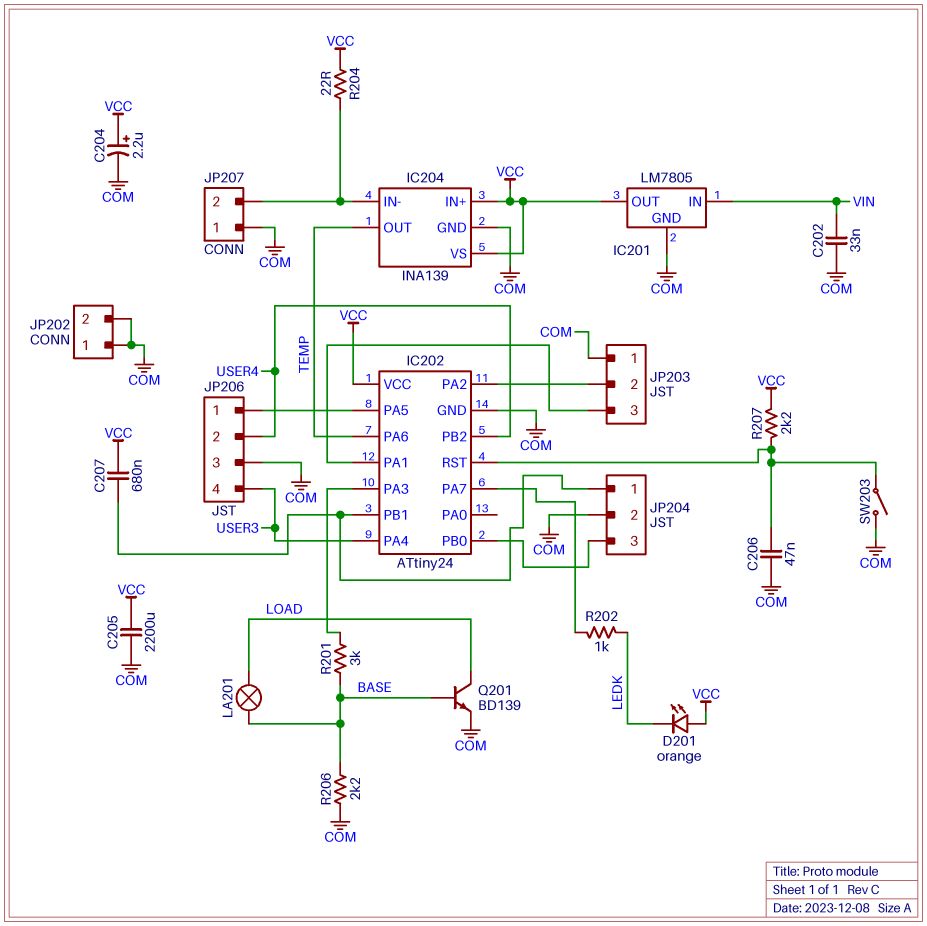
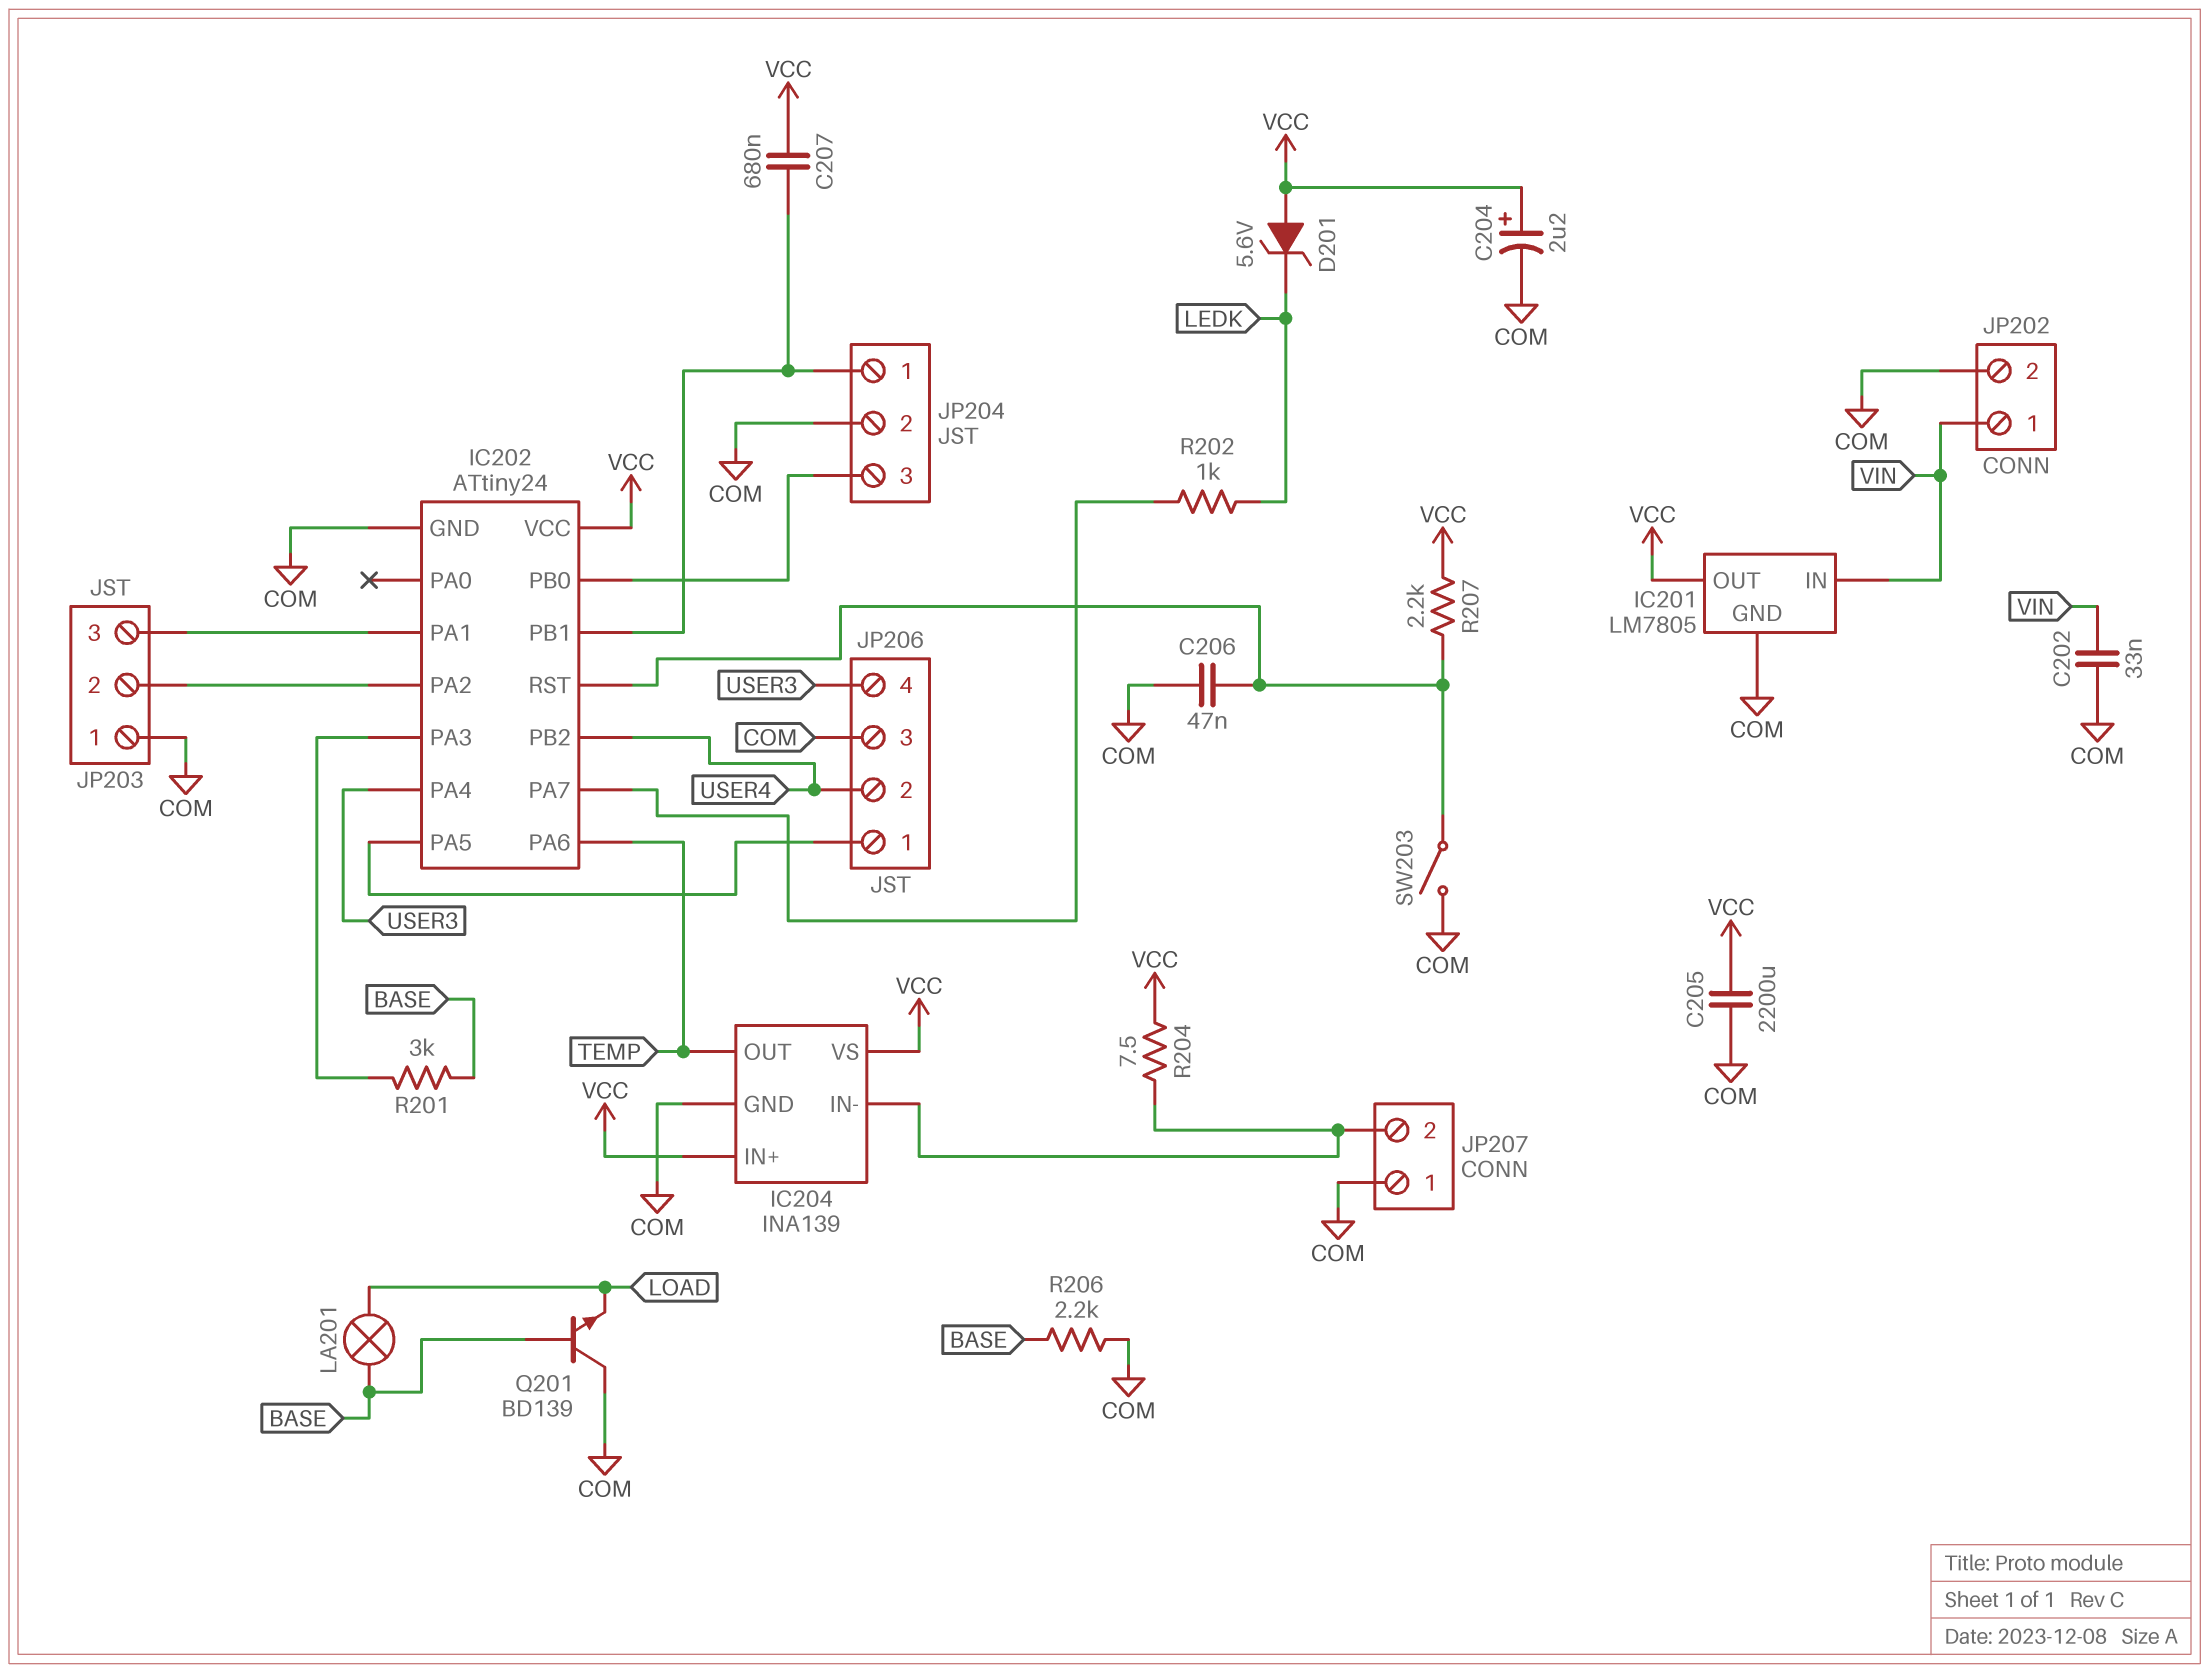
D201: LED orange (A VCC, K LEDK) -> zener 5.6V (A VCC, K LEDK)
JP202 pin 1: COM -> VIN
Q201: NPN BD139 (B BASE, C LOAD, E COM) -> NPN BD139 (B BASE, C COM, E LOAD)
R204: 22 (IC204/IN-, VCC) -> 7.5 (IC204/IN-, VCC)

